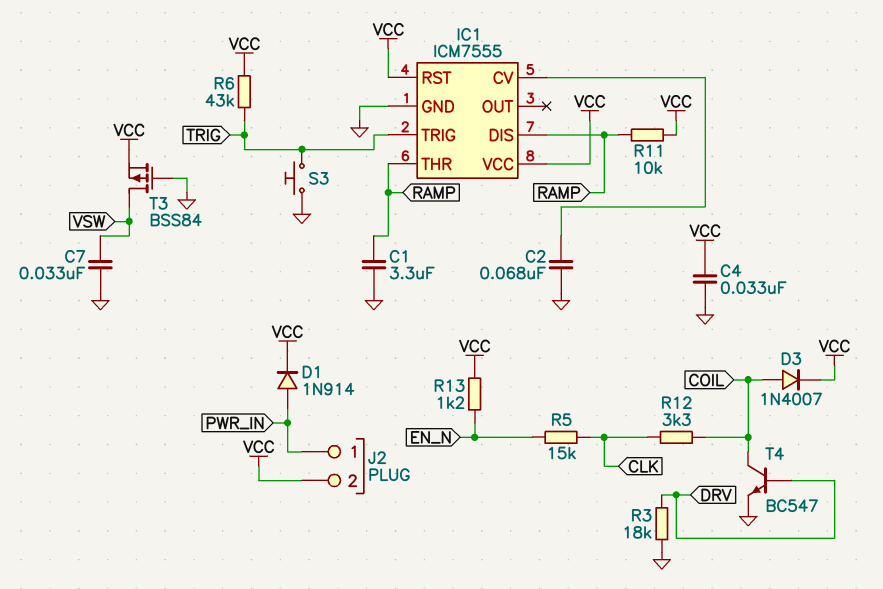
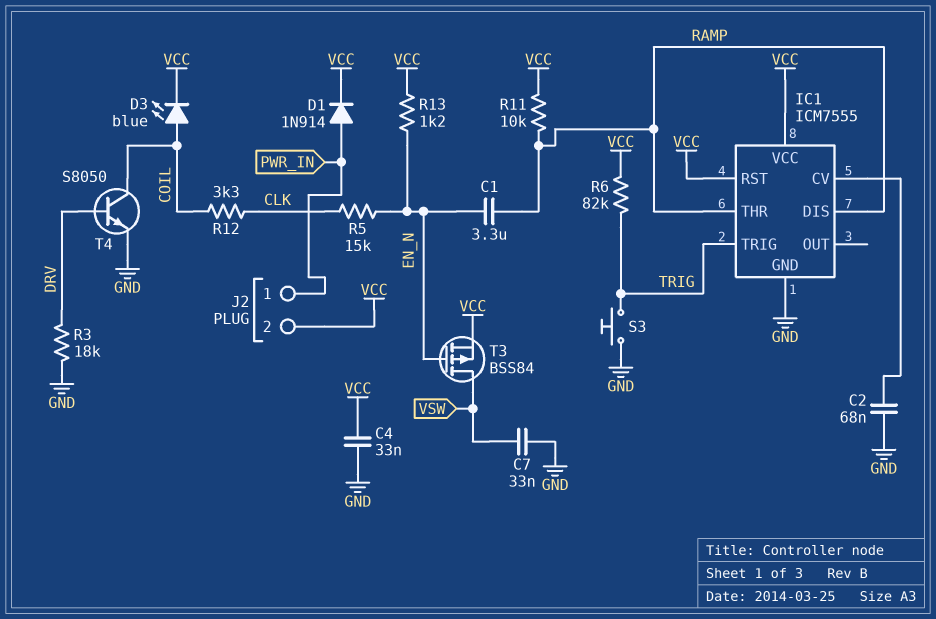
C1: 3.3uF (GND, RAMP) -> 3.3uF (EN_N, RAMP)
D3: diode 1N4007 (A COIL, K VCC) -> LED blue (A COIL, K VCC)
R6: 43k (TRIG, VCC) -> 82k (TRIG, VCC)
T3: PMOS BSS84 (G GND, D VSW, S VCC) -> PMOS BSS84 (G EN_N, D VSW, S VCC)
T4: NPN BC547 (B DRV, C COIL, E GND) -> NPN S8050 (B DRV, C COIL, E GND)

